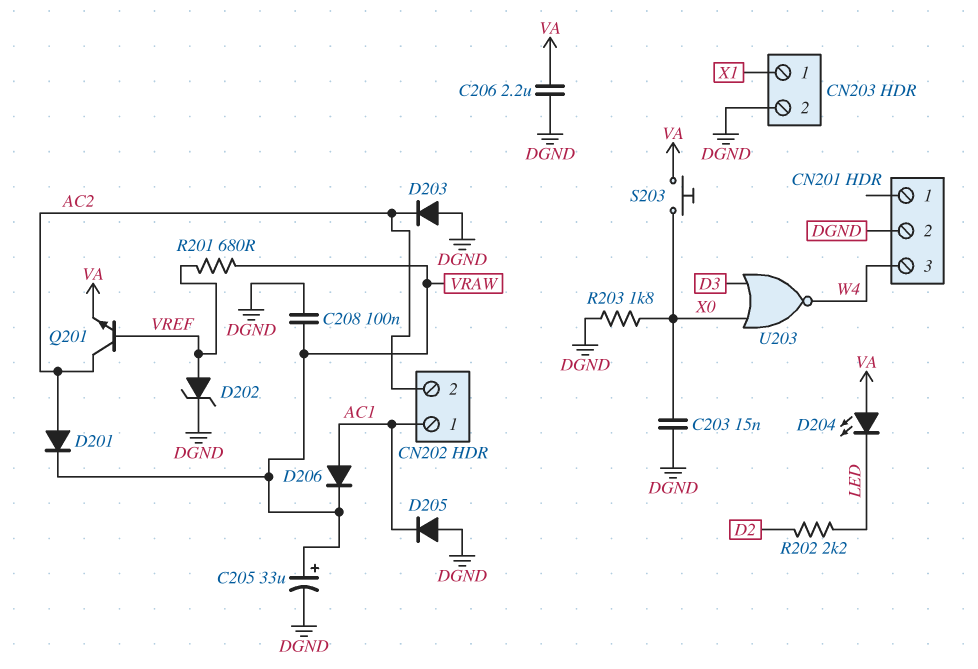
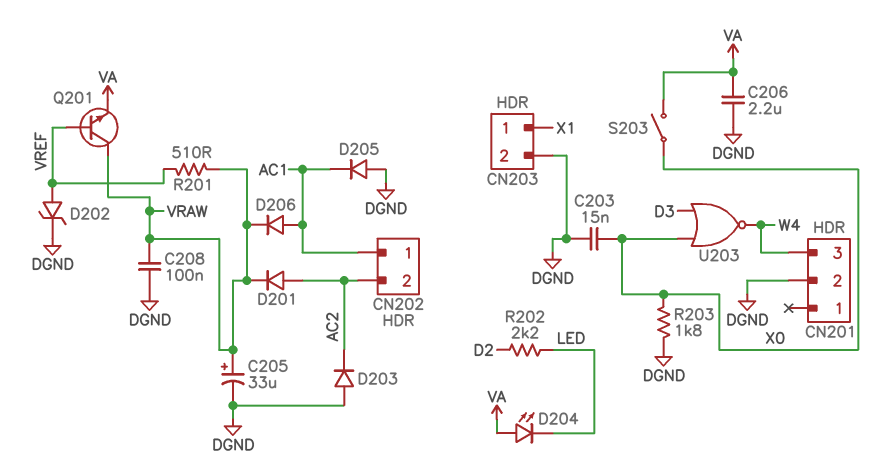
Q201: NPN (B VREF, C AC2, E VA) -> NPN (B VREF, C VRAW, E VA)
R201: 680 (VRAW, VREF) -> 510 (VRAW, VREF)
S203: button (VA, X0) -> switch (VA, X0)

